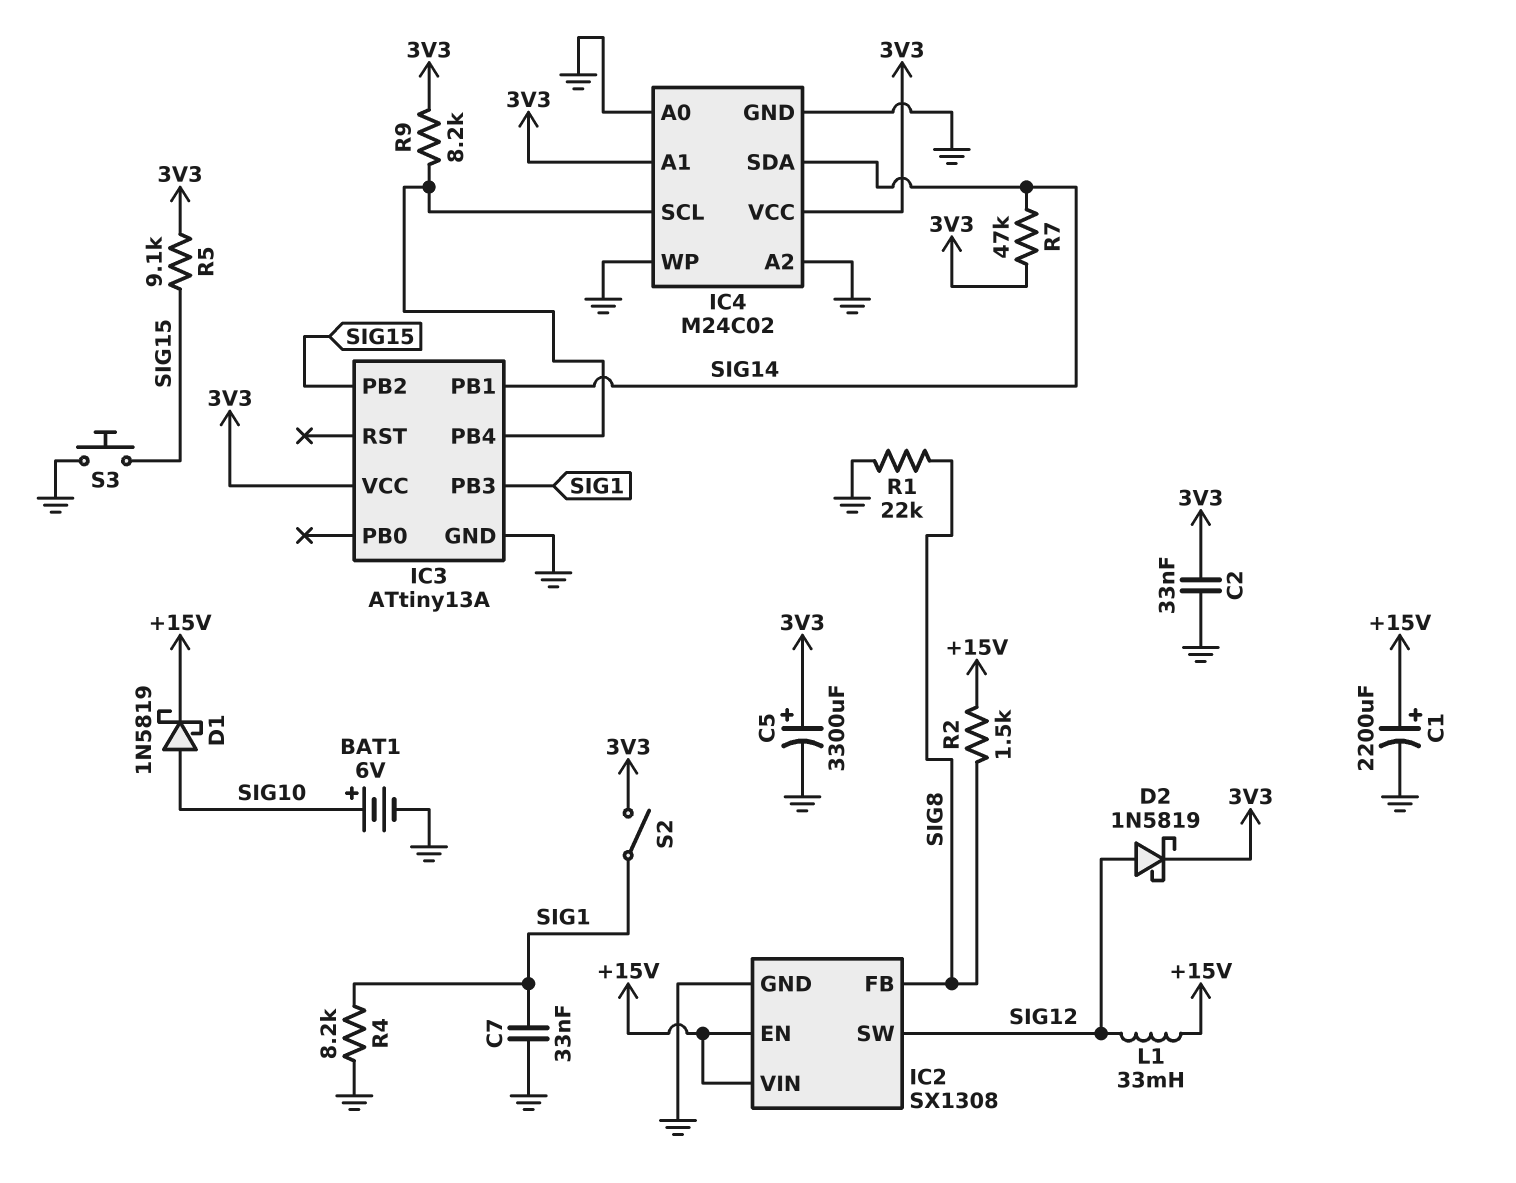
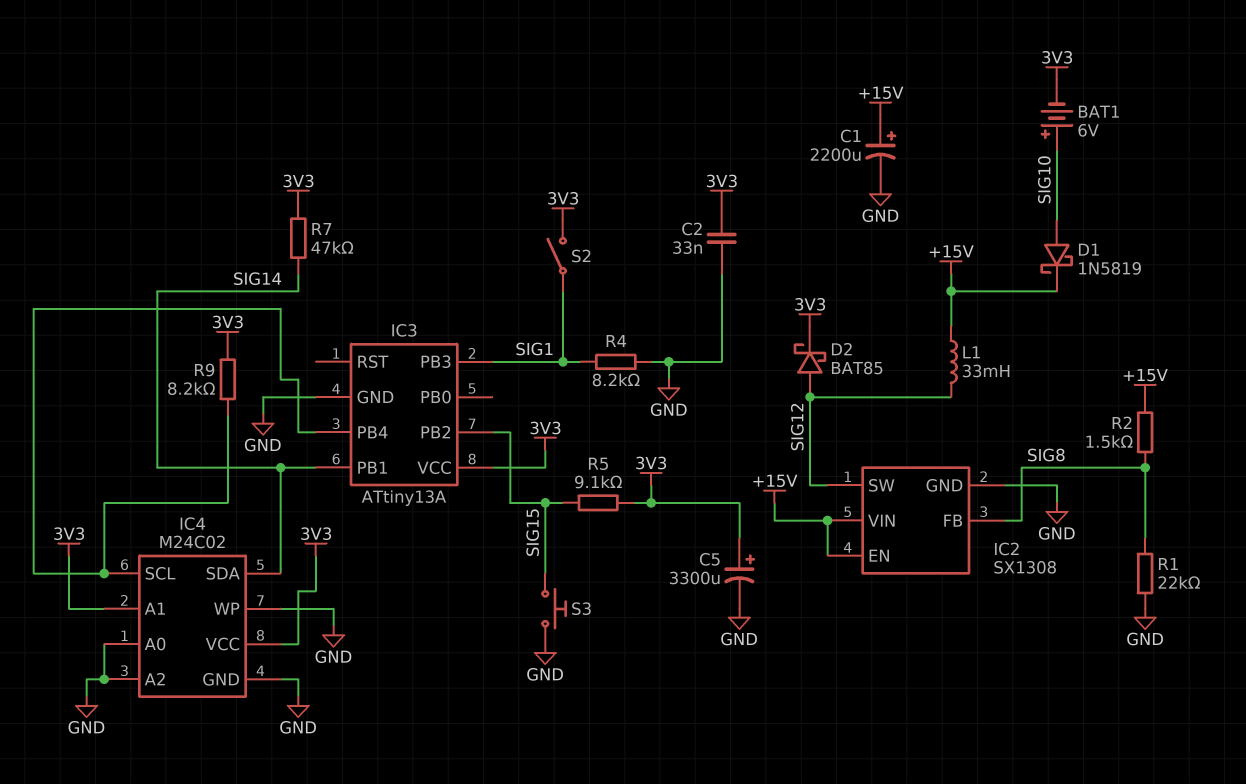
BAT1: 6V (plus SIG10, minus GND) -> 6V (plus SIG10, minus 3V3)
C7: 33nF (GND, SIG1) -> none
D2: schottky 1N5819 (A SIG12, K 3V3) -> schottky BAT85 (A SIG12, K 3V3)

